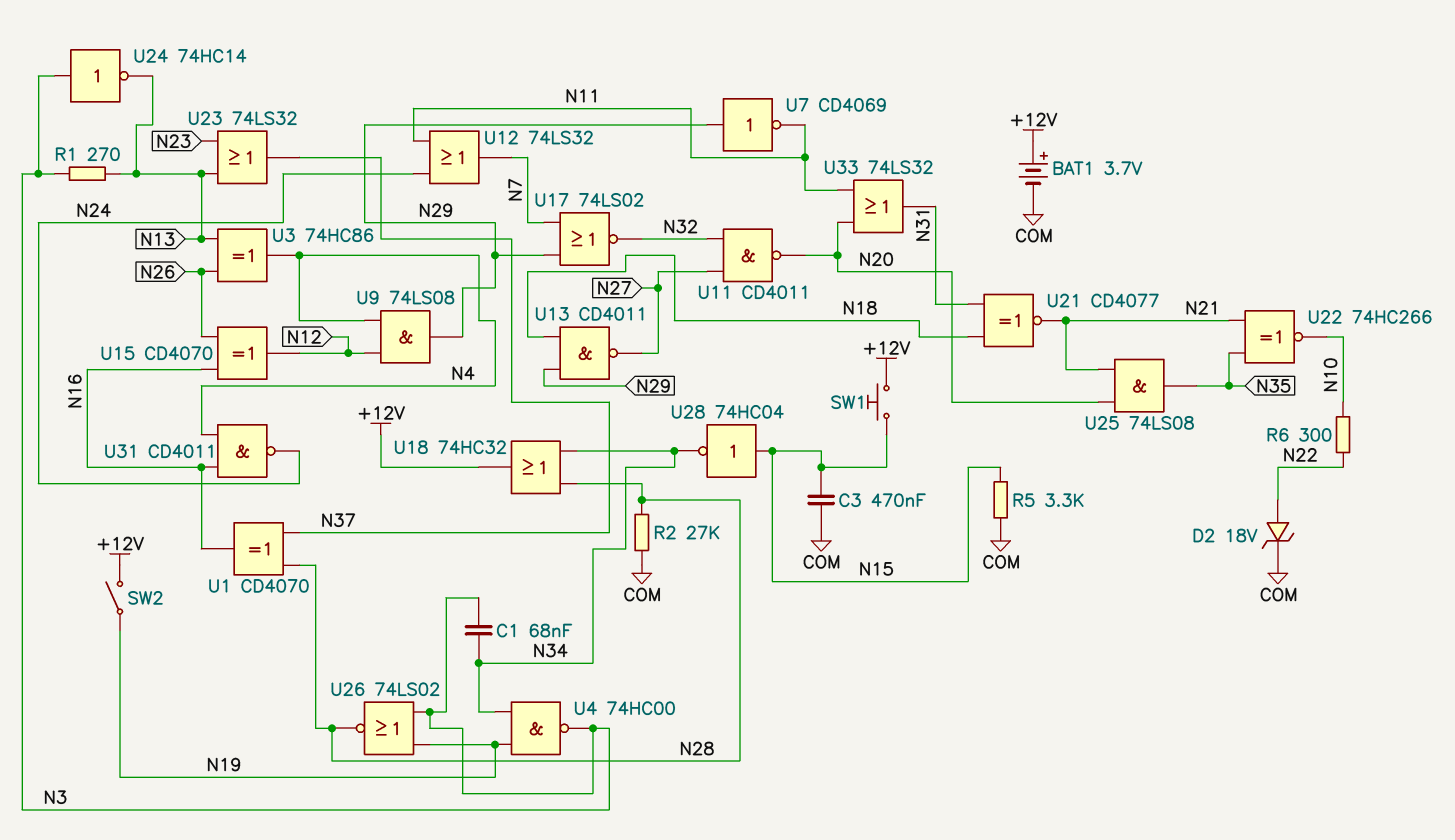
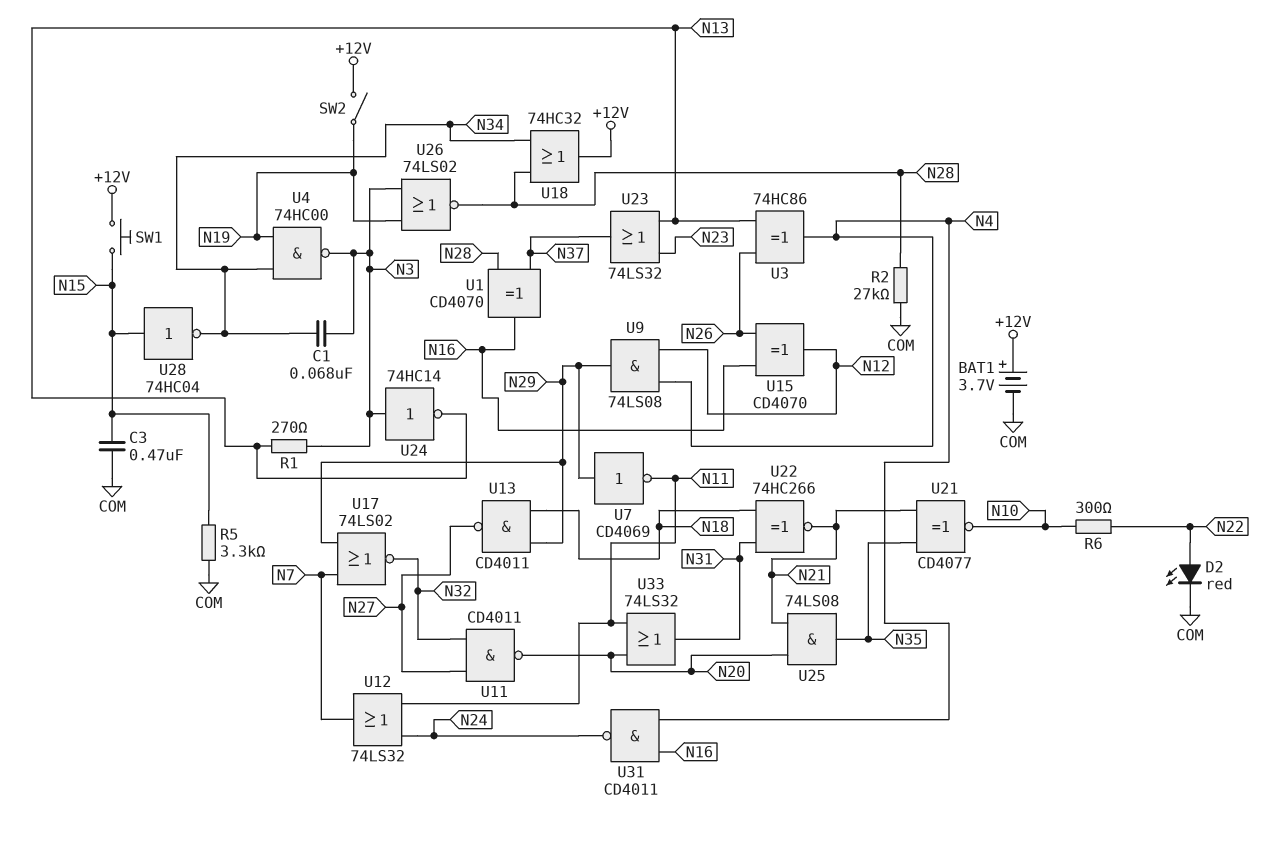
D2: zener 18V (A N22, K COM) -> LED red (A N22, K COM)
U21: XNOR CD4077 (in N18, in N31, out N21) -> XNOR CD4077 (in N21, in N35, out N10)
U22: XNOR 74HC266 (in N21, in N35, out N10) -> XNOR 74HC266 (in N18, in N31, out N21)

